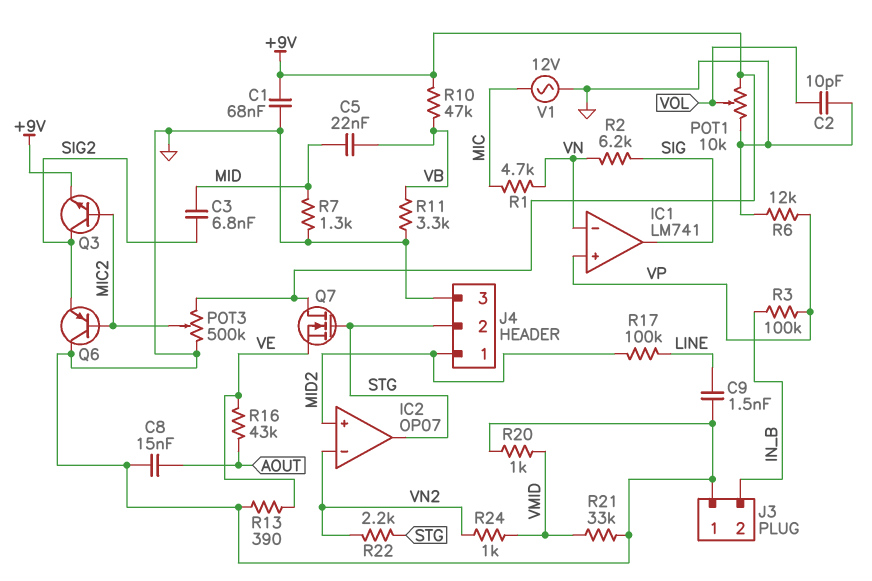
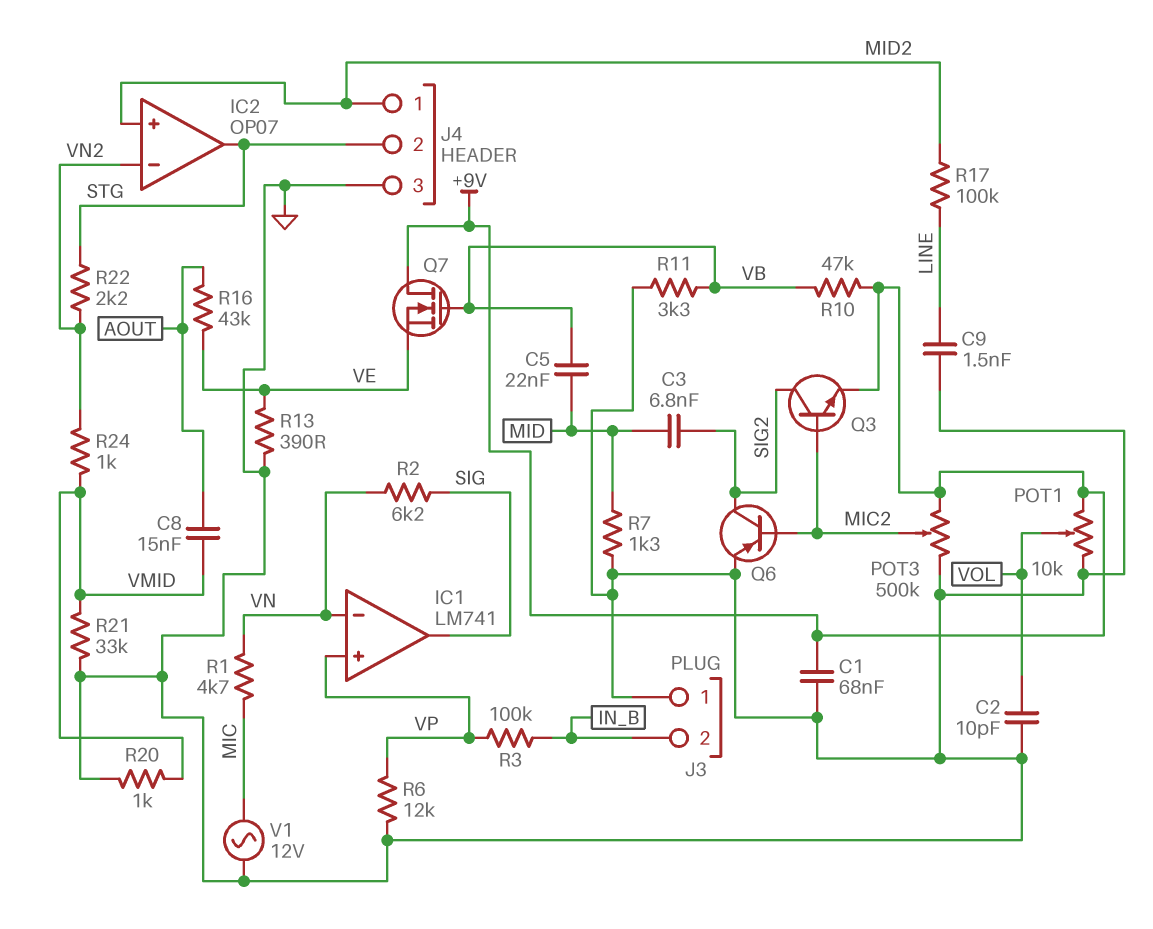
C8: 15nF (AOUT, GND) -> 15nF (AOUT, VMID)
Q6: PNP (B MIC2, C GND, E SIG2) -> PNP (B MIC2, C SIG2, E GND)
Q7: NMOS (G STG, D +9V, S VE) -> NMOS (G VB, D +9V, S VE)

